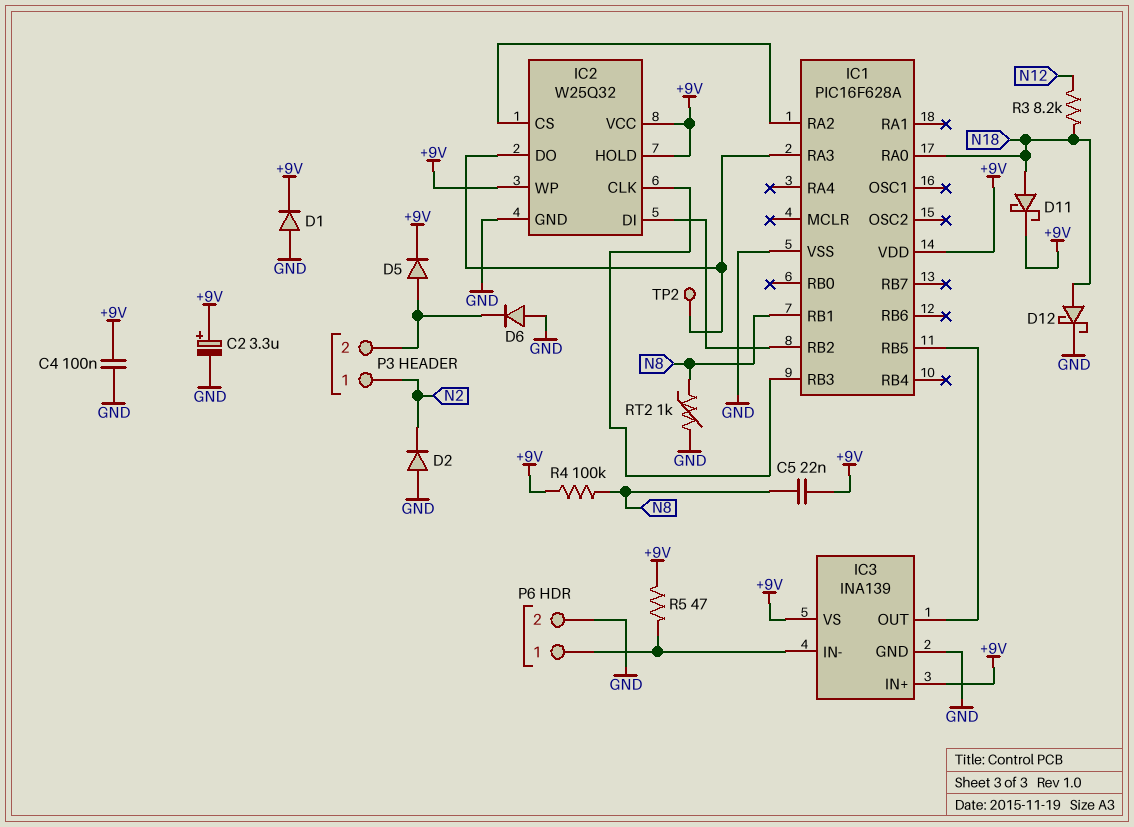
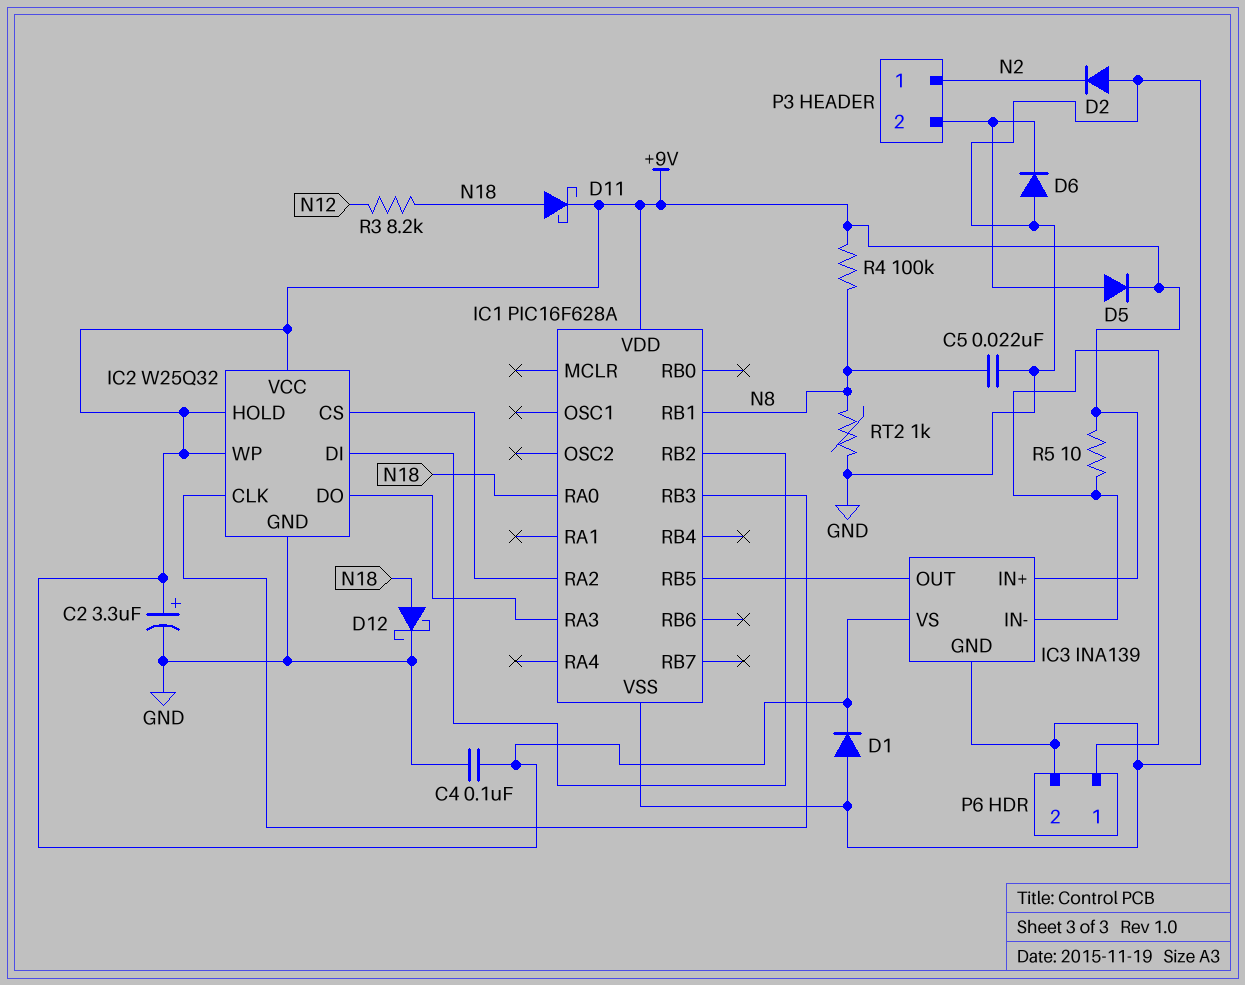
C5: 22nF (+9V, N8) -> 22nF (GND, N8)
R5: 47 (+9V, IC3/IN-) -> 10 (+9V, IC3/IN-)
TP2: test point (IC1/RA3) -> none

